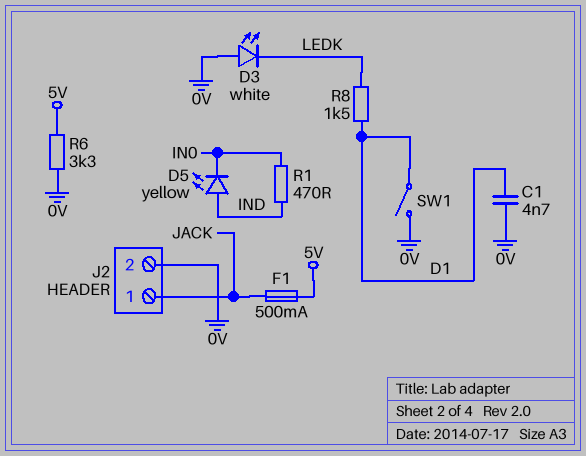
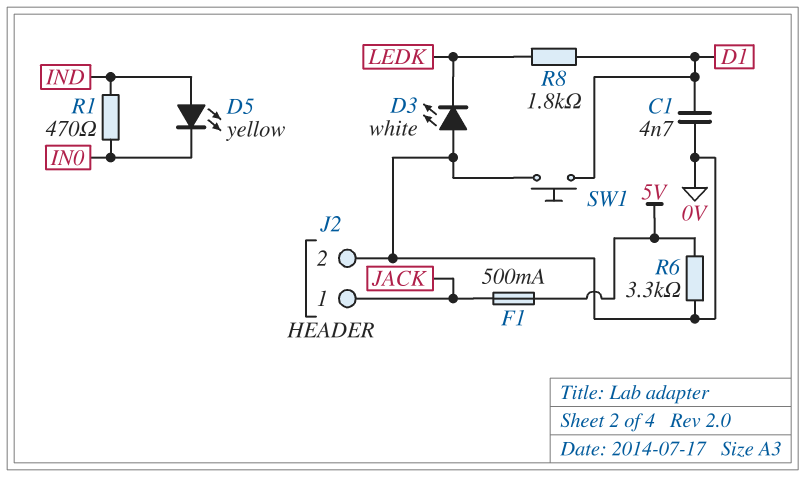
R8: 1.5k (D1, LEDK) -> 1.8k (D1, LEDK)
SW1: switch (0V, D1) -> button (0V, D1)

